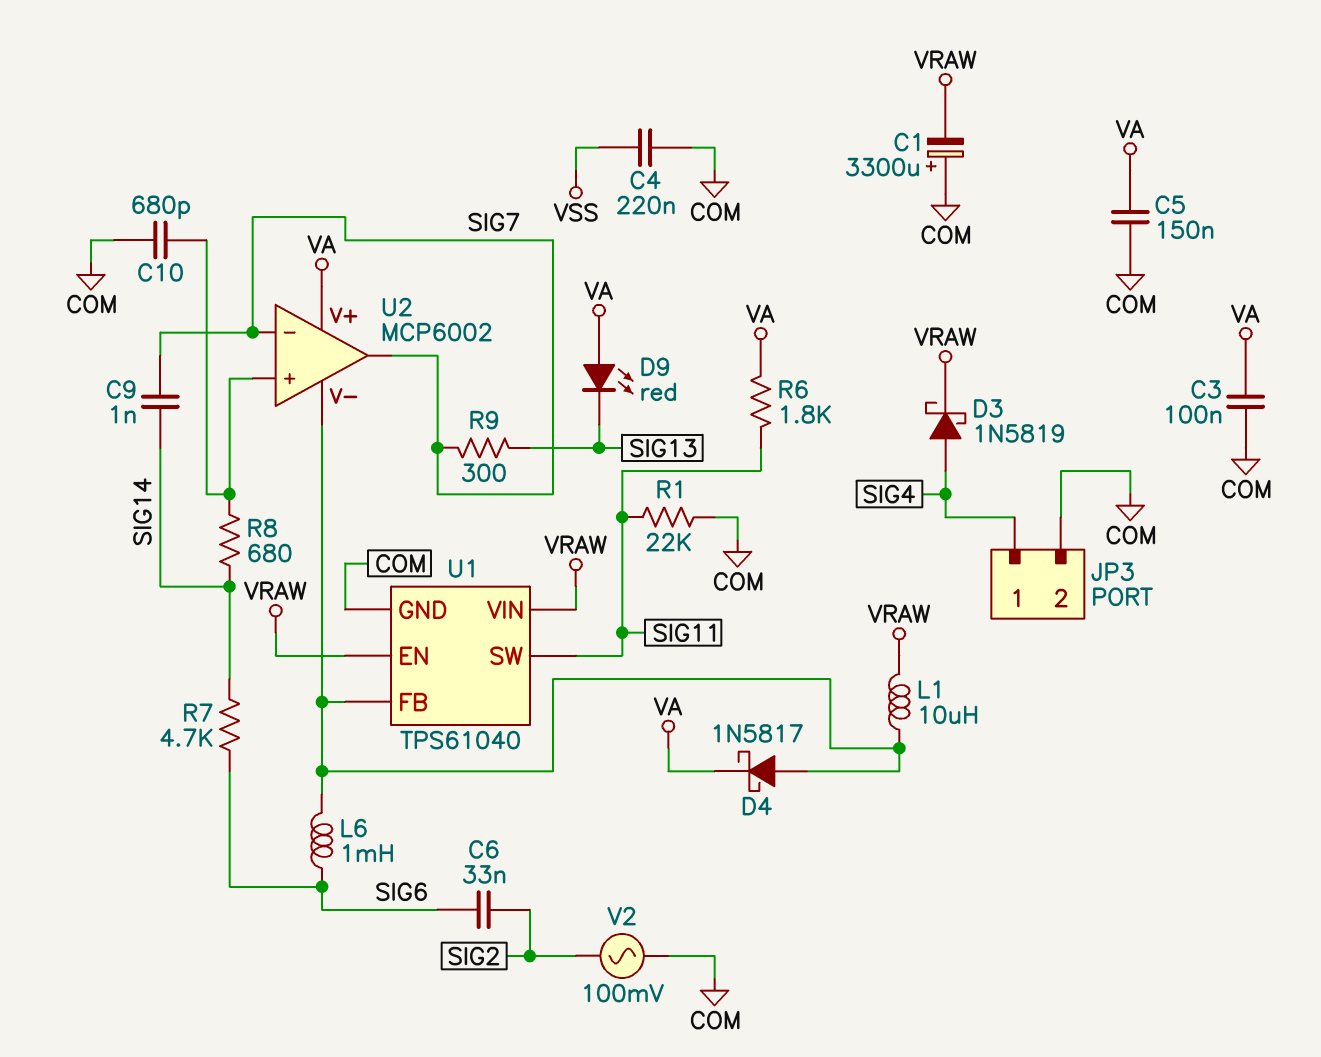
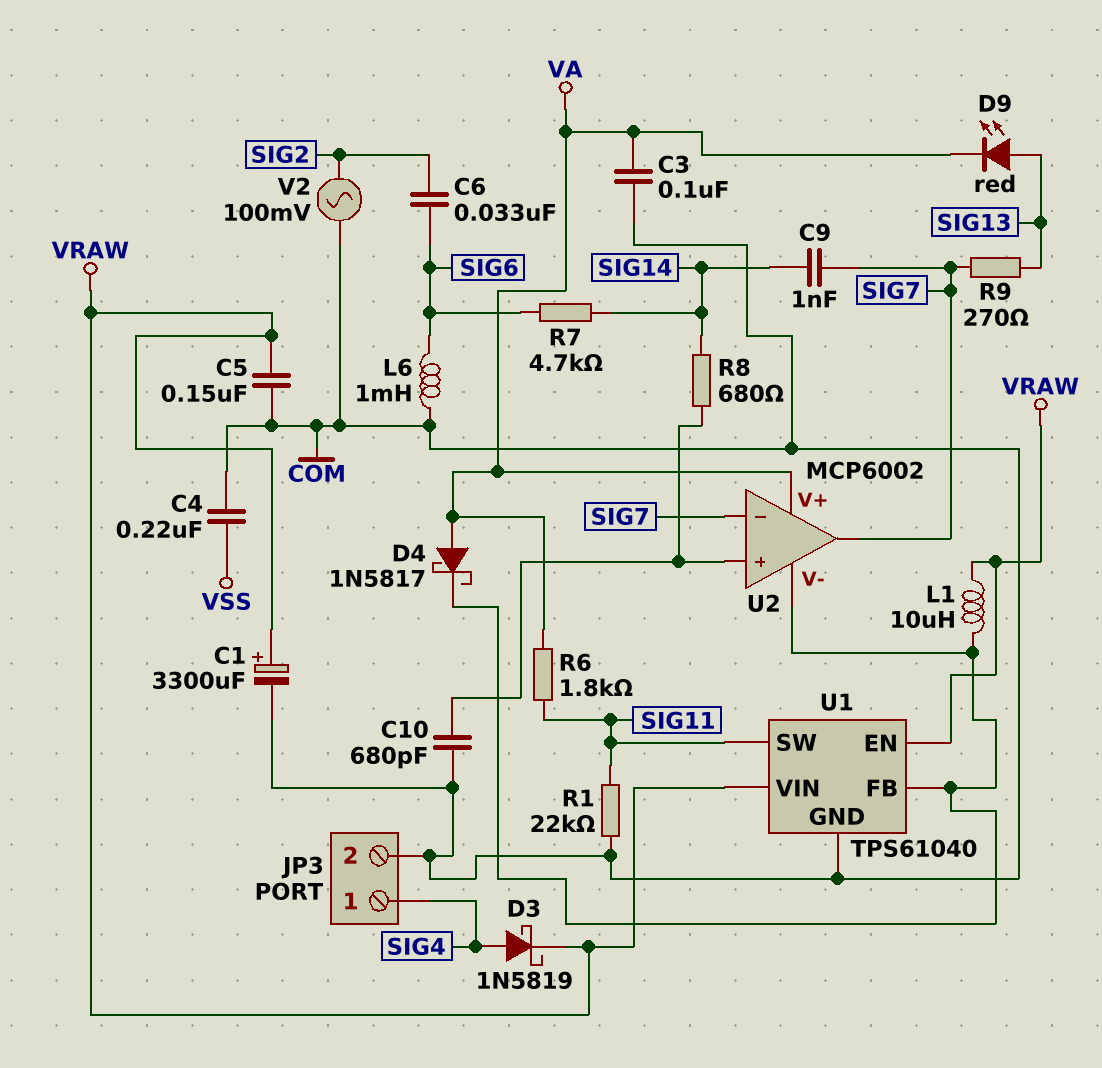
C1: 3300uF (plus COM, minus VRAW) -> 3300uF (plus VRAW, minus COM)
C5: 150nF (COM, VA) -> 150nF (COM, VRAW)
D4: schottky 1N5817 (A U1/FB, K VA) -> schottky 1N5817 (A VA, K U1/FB)
D9: LED red (A VA, K SIG13) -> LED red (A SIG13, K VA)
L6: 1mH (SIG6, U1/FB) -> 1mH (COM, SIG6)
R9: 300 (SIG7, SIG13) -> 270 (SIG7, SIG13)

